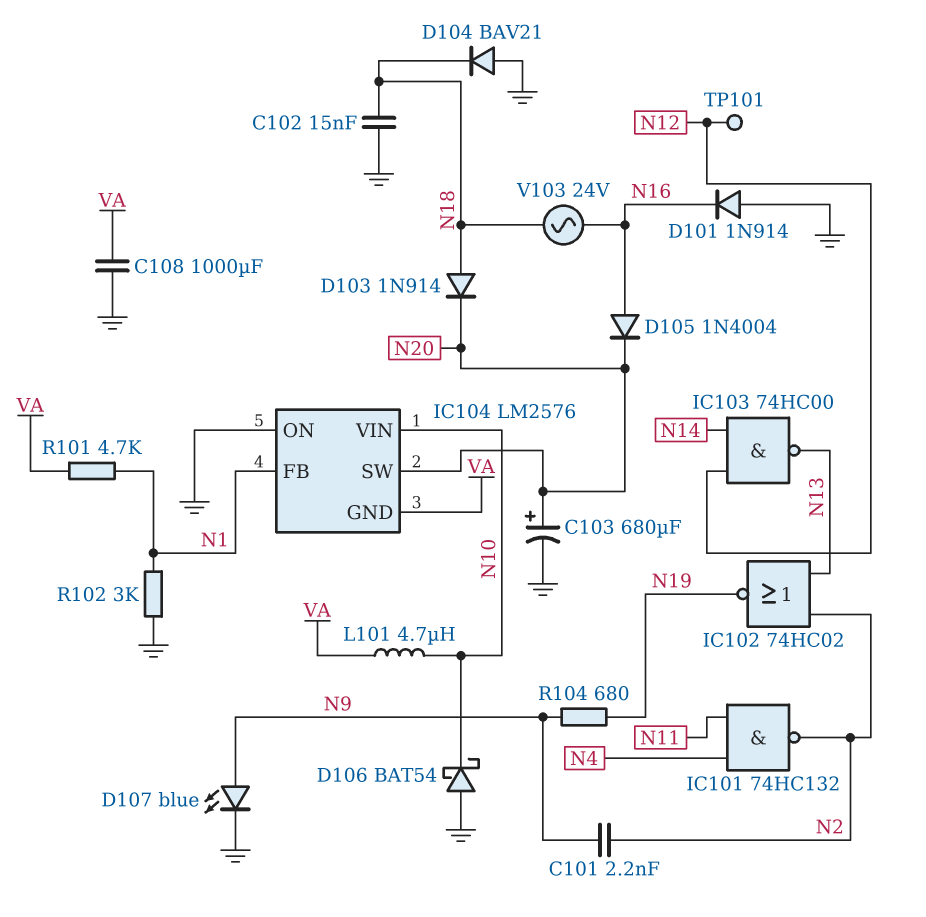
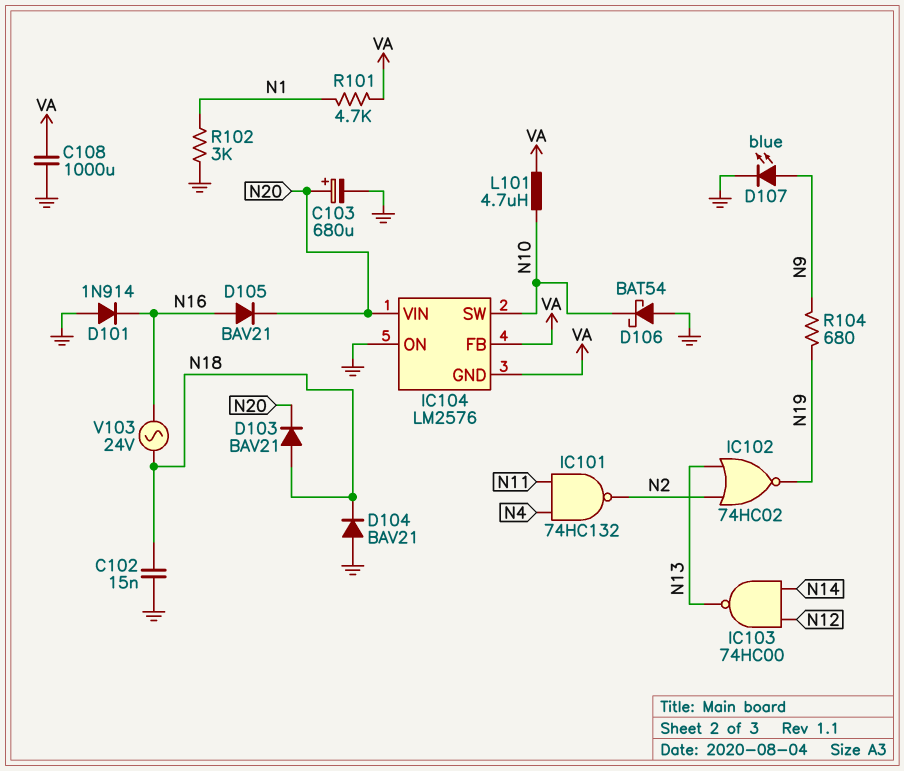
C101: 2.2nF (N2, N9) -> none
D103: diode 1N914 (A N18, K N20) -> diode BAV21 (A N18, K N20)
D105: diode 1N4004 (A N16, K N20) -> diode BAV21 (A N16, K N20)
IC104 pin FB: N1 -> VA
IC104 pin SW: N20 -> N10
IC104 pin VIN: N10 -> N20
TP101: test point (N12) -> none

